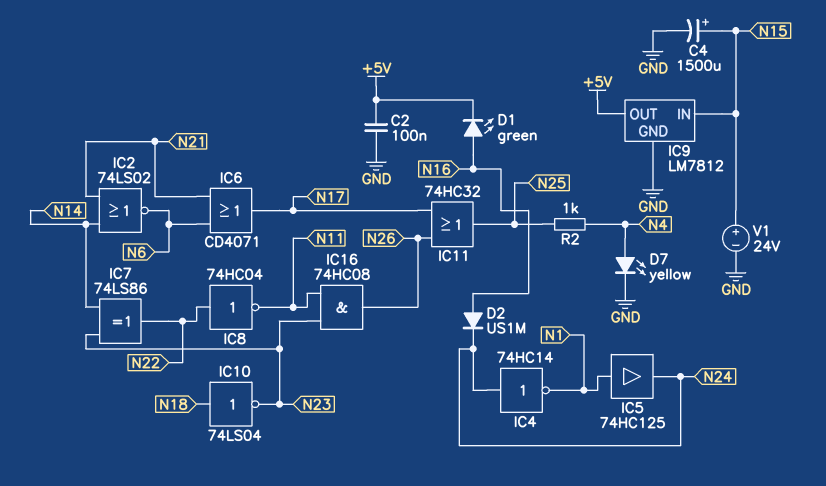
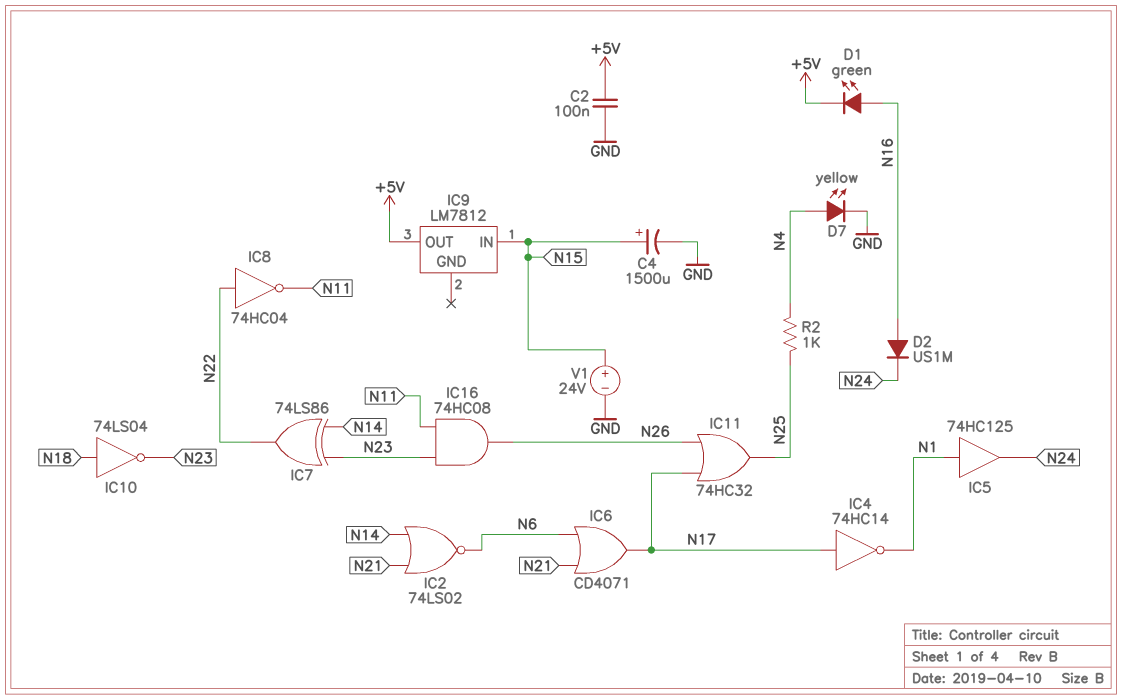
IC4: NOT 74HC14 (in N24, out N1) -> NOT 74HC14 (in N17, out N1)
IC9 pin GND: GND -> none

